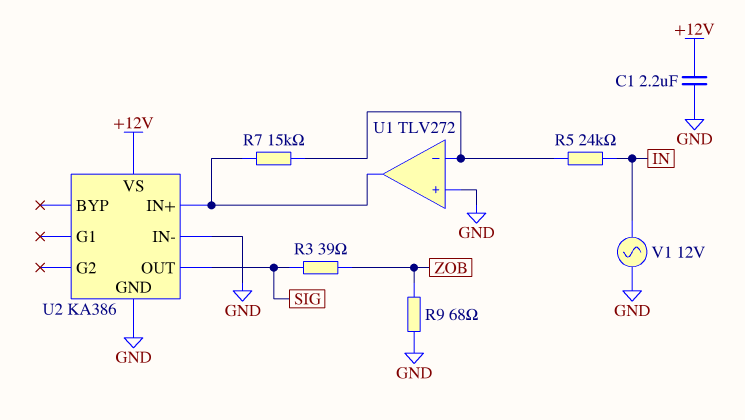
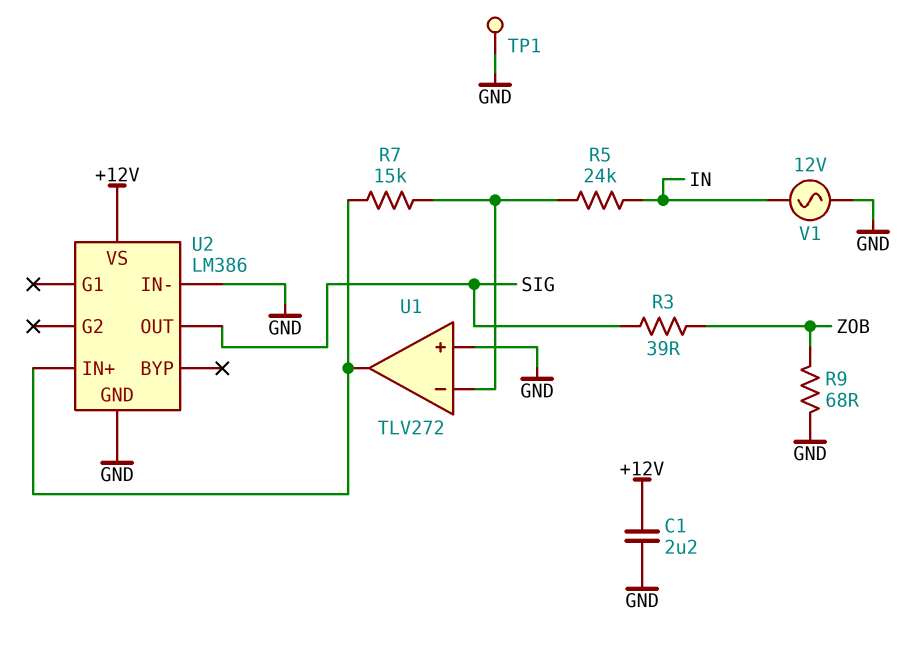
TP1: none -> test point (GND)
U2: KA386 -> LM386

